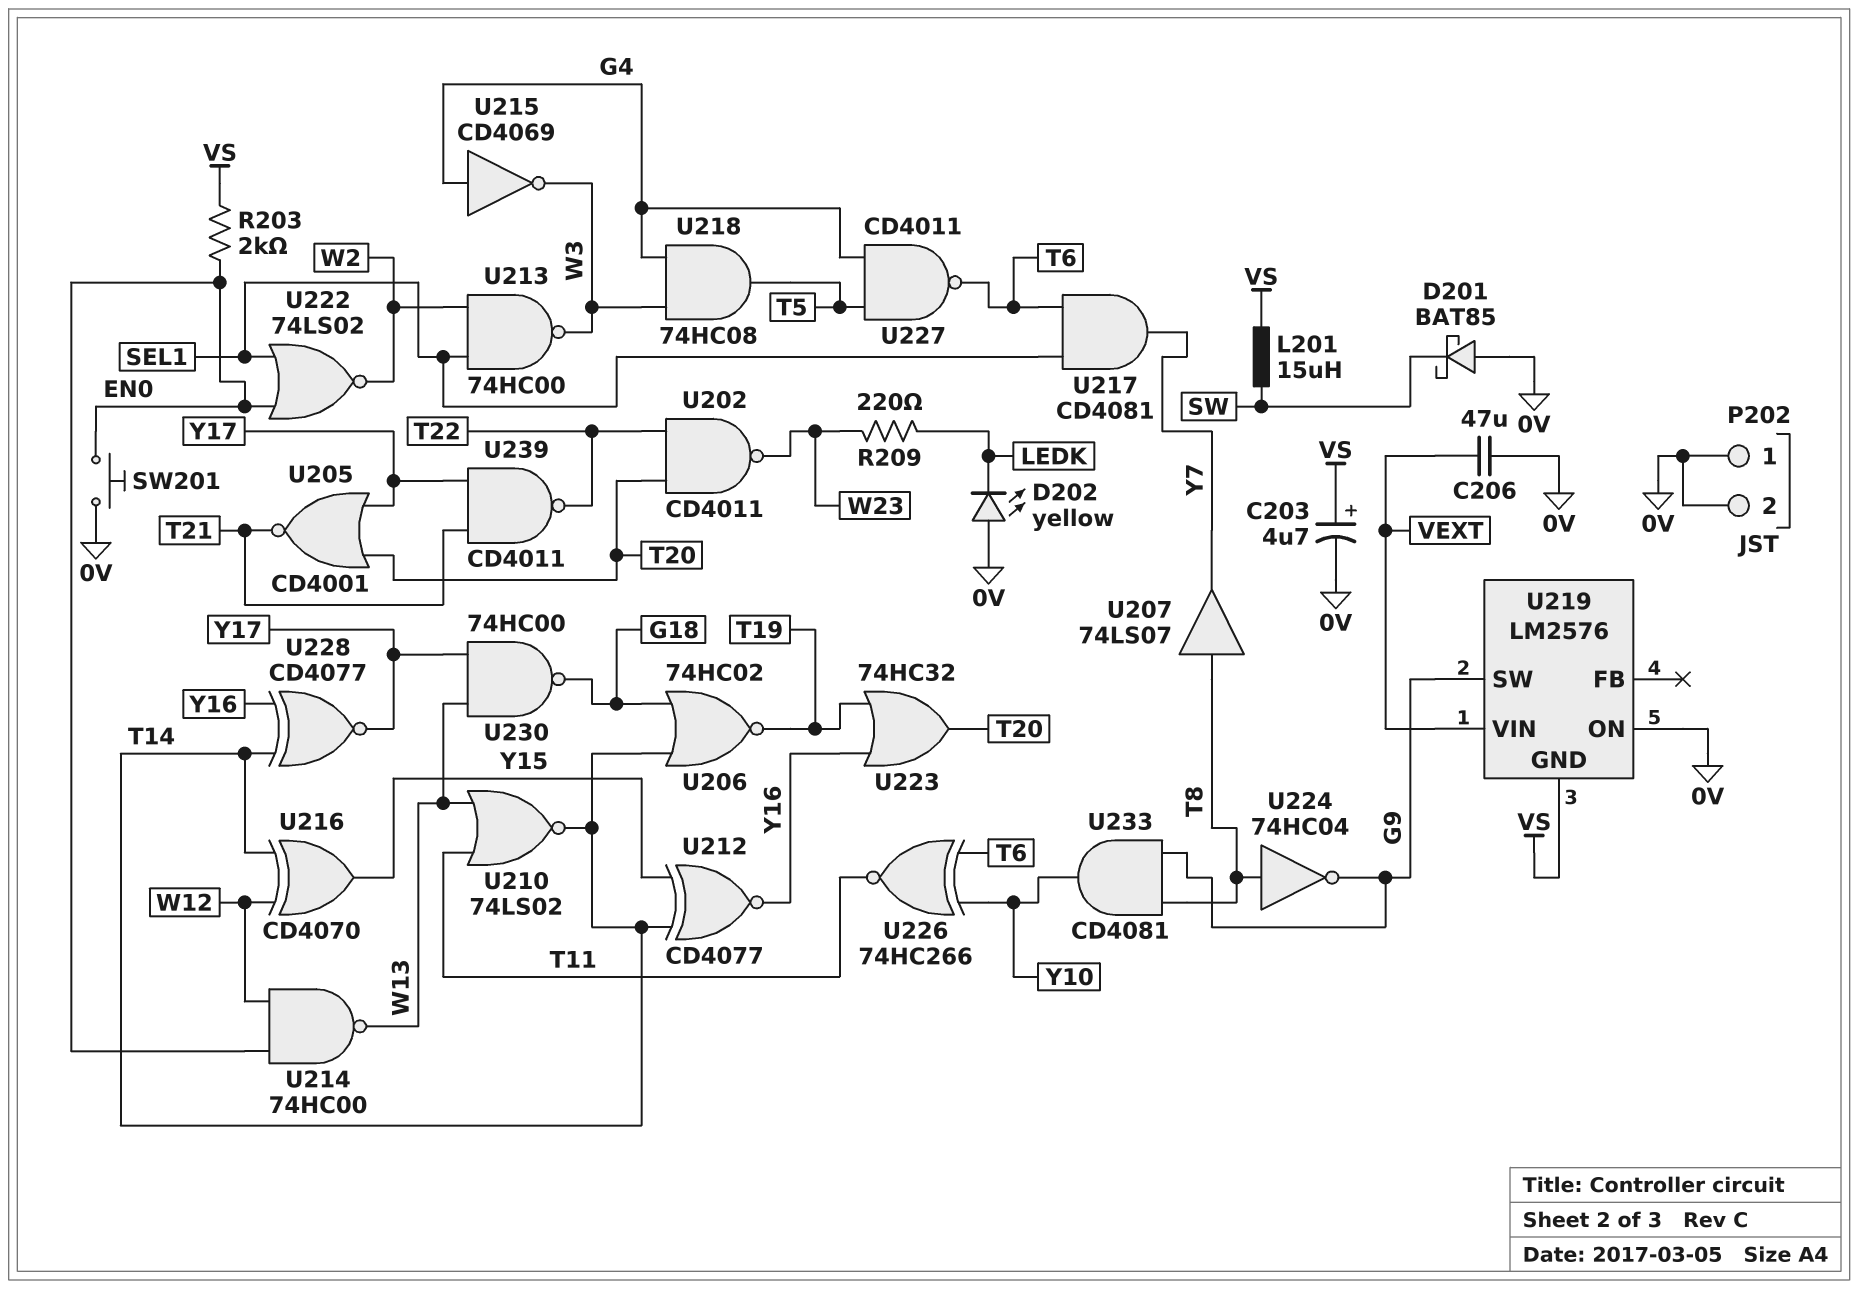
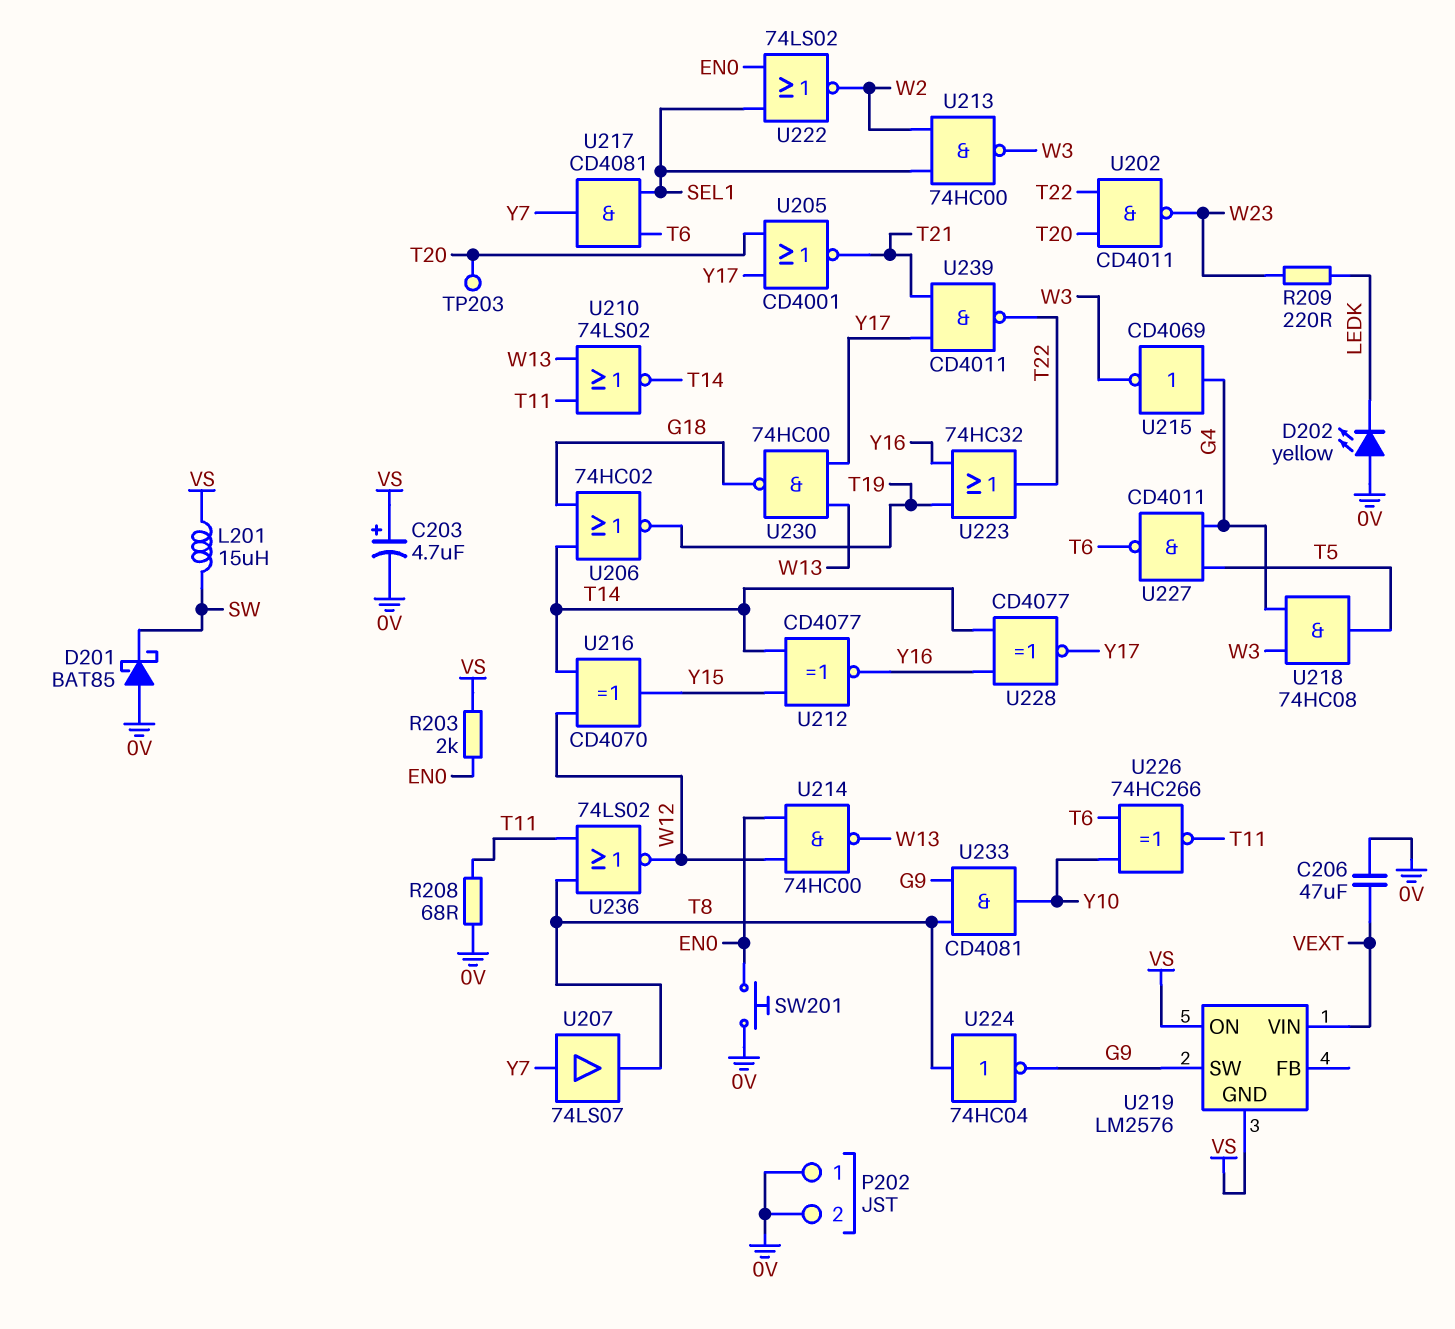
R208: none -> 68 (0V, T11)
TP203: none -> test point (T20)
U207: buffer 74LS07 (in T8, out Y7) -> buffer 74LS07 (in Y7, out T8)
U219 pin ON: 0V -> VS
U223: OR 74HC32 (in T19, in Y16, out T20) -> OR 74HC32 (in T19, in Y16, out T22)
U236: none -> NOR 74LS02 (in T8, in T11, out W12)

